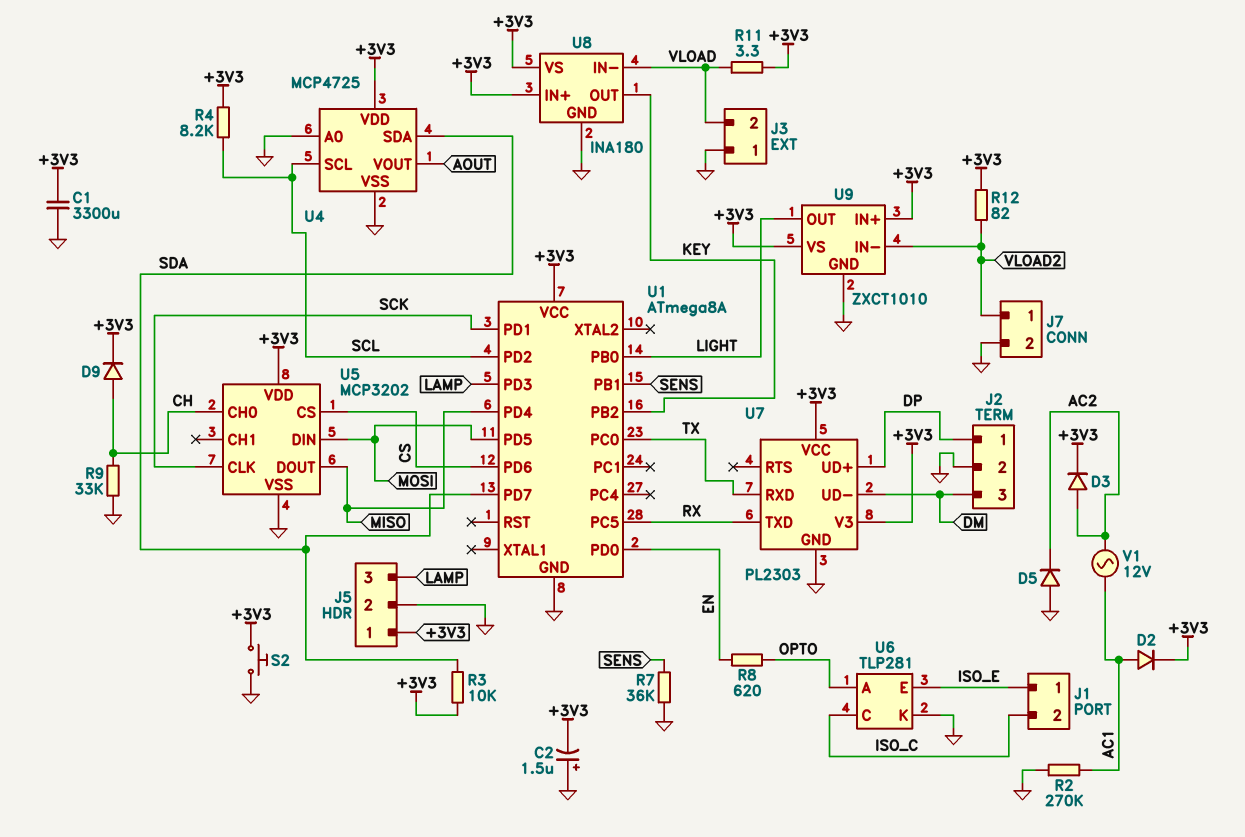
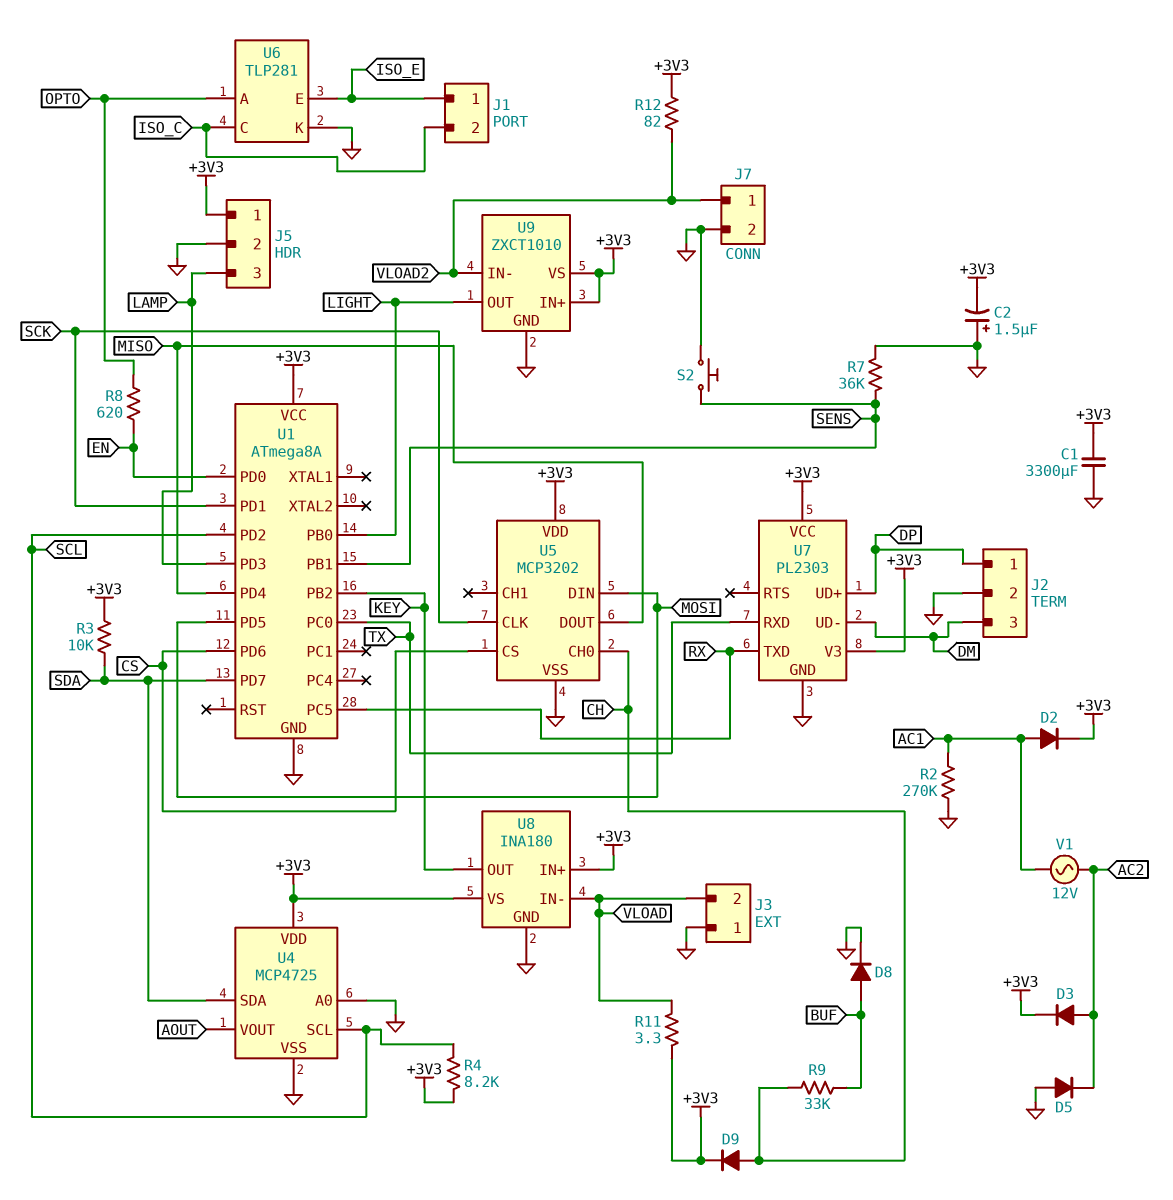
D8: none -> diode (A BUF, K GND)
R9: 33k (CH, GND) -> 33k (BUF, CH)
S2: button (+3V3, GND) -> button (GND, SENS)

